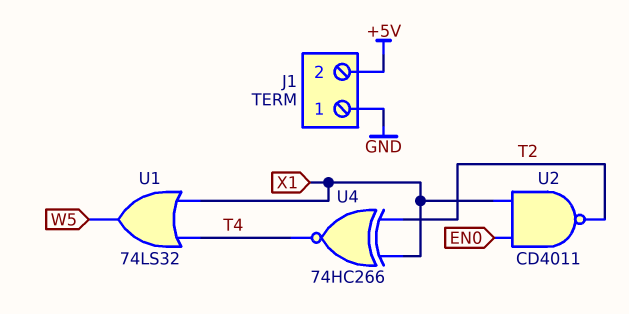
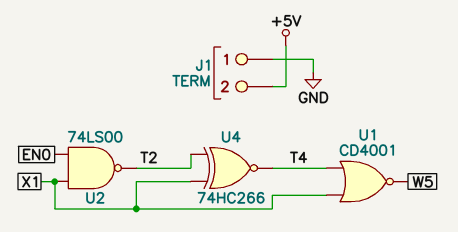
U1: OR 74LS32 (in T4, in X1, out W5) -> NOR CD4001 (in T4, in X1, out W5)
U2: NAND CD4011 (in EN0, in X1, out T2) -> NAND 74LS00 (in EN0, in X1, out T2)

